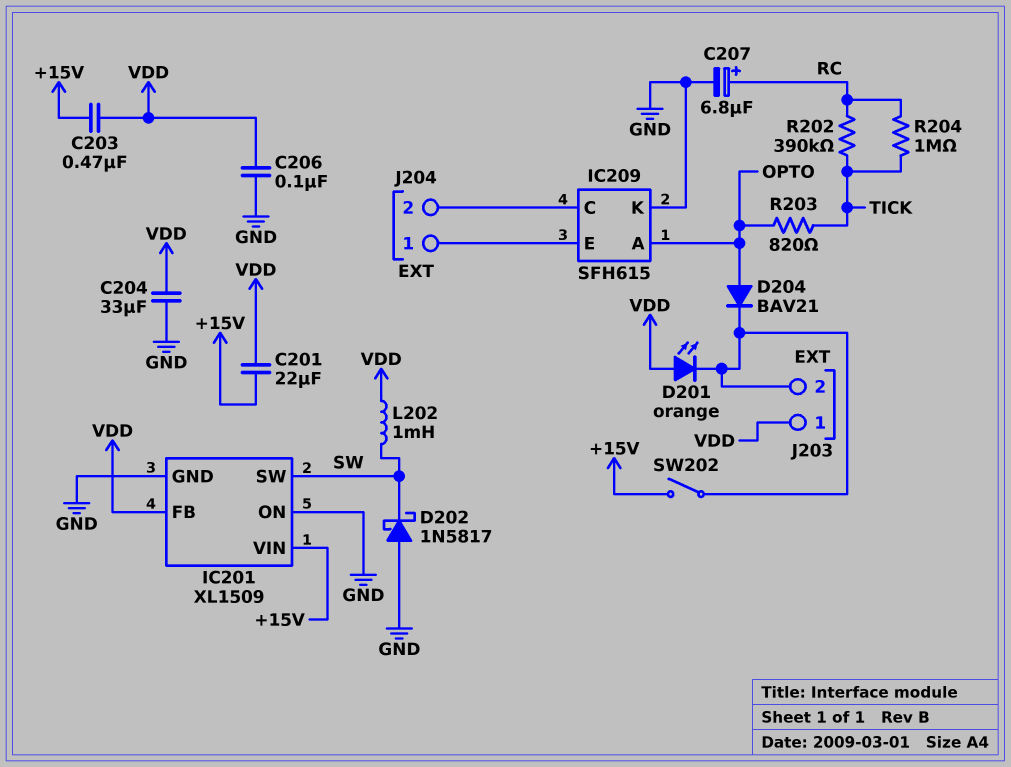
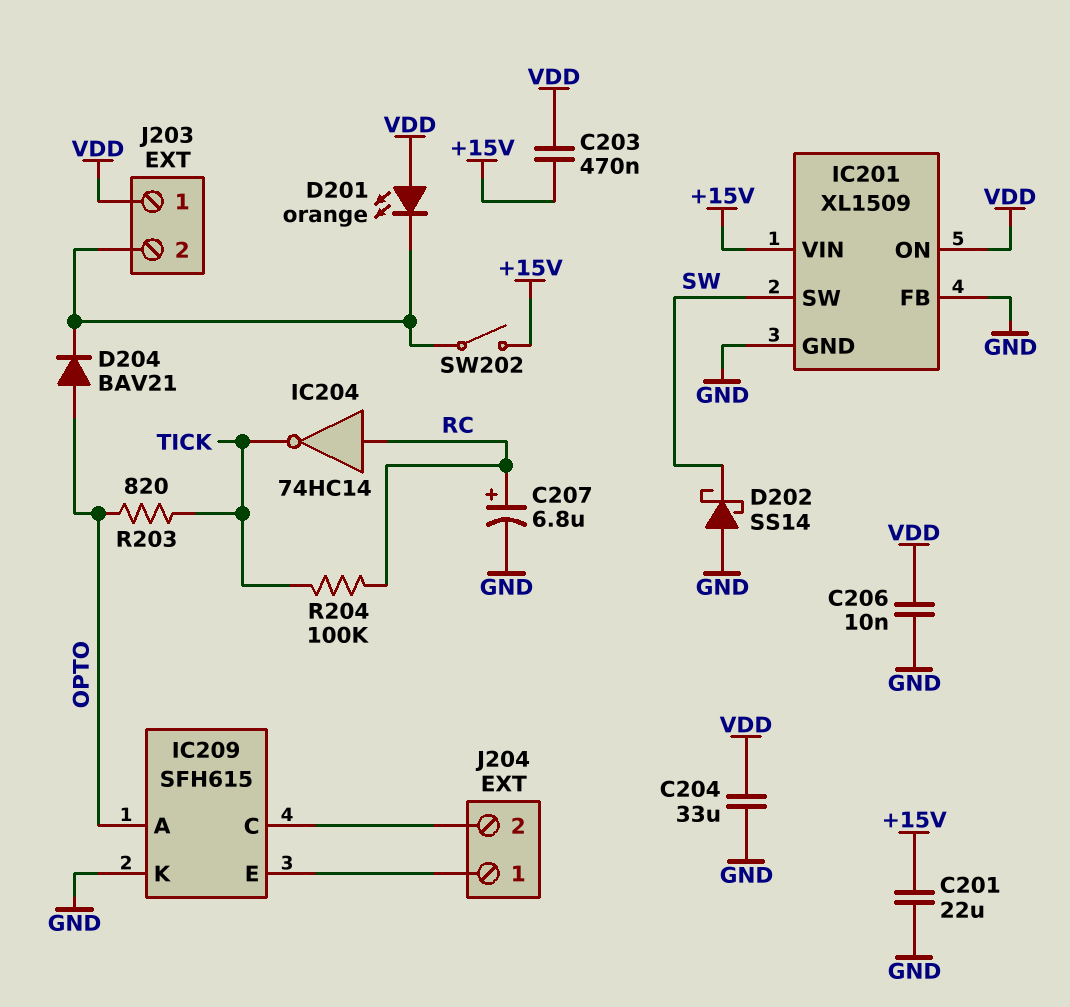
C201: 22uF (+15V, VDD) -> 22uF (+15V, GND)
C206: 100nF (GND, VDD) -> 10nF (GND, VDD)
D202: schottky 1N5817 (A GND, K SW) -> schottky SS14 (A GND, K SW)
IC201 pin FB: VDD -> GND
IC201 pin ON: GND -> VDD
IC204: none -> NOT 74HC14 (in RC, out TICK)
L202: 1mH (SW, VDD) -> none
R202: 390k (RC, TICK) -> none
R204: 1M (RC, TICK) -> 100k (RC, TICK)

